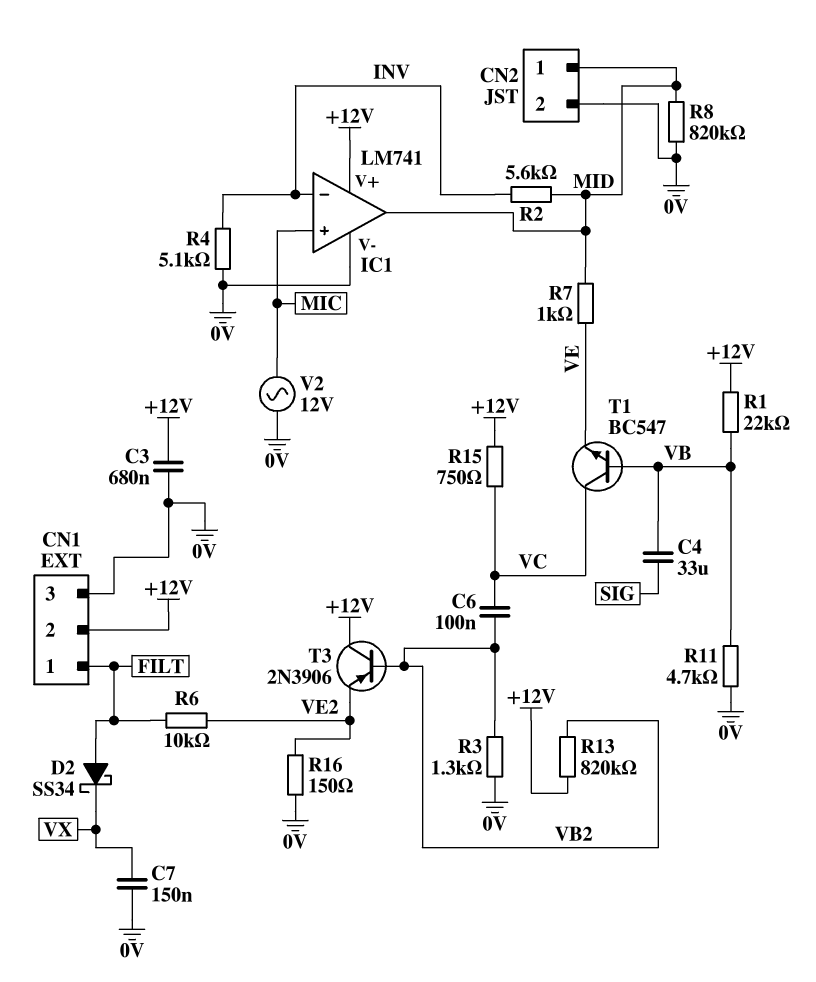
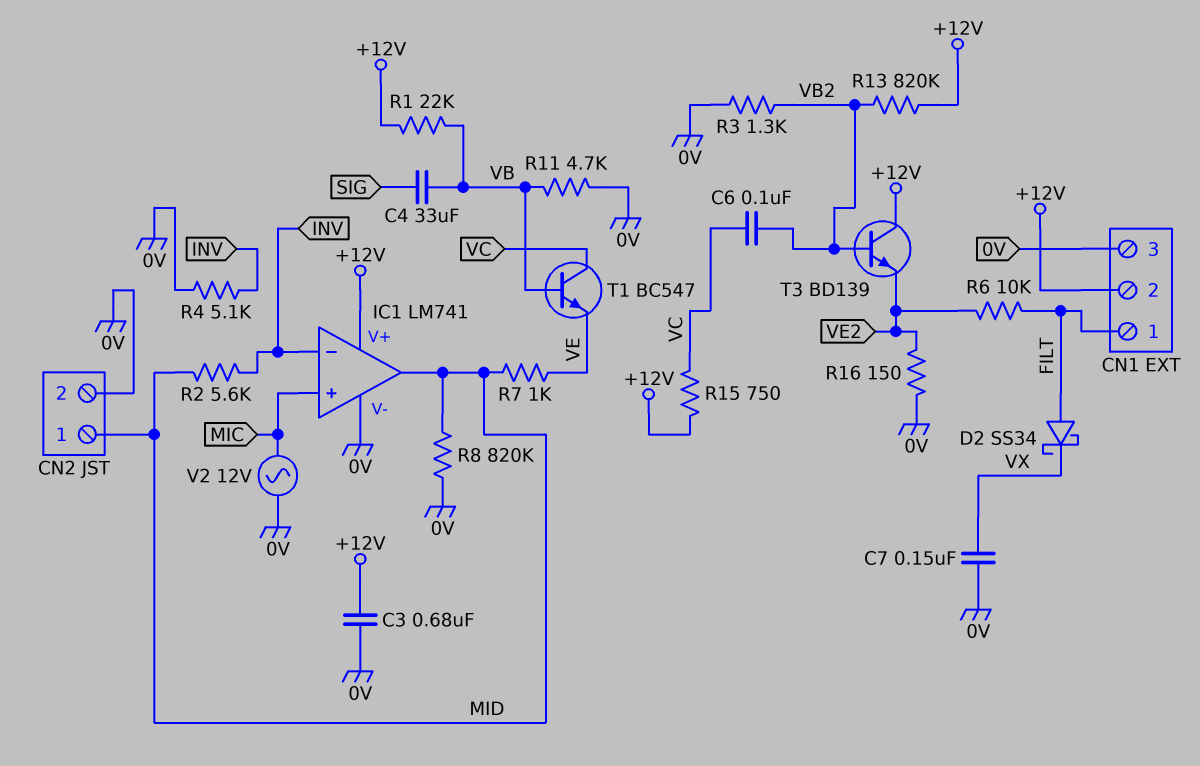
T3: PNP 2N3906 (B VB2, C +12V, E VE2) -> NPN BD139 (B VB2, C +12V, E VE2)

